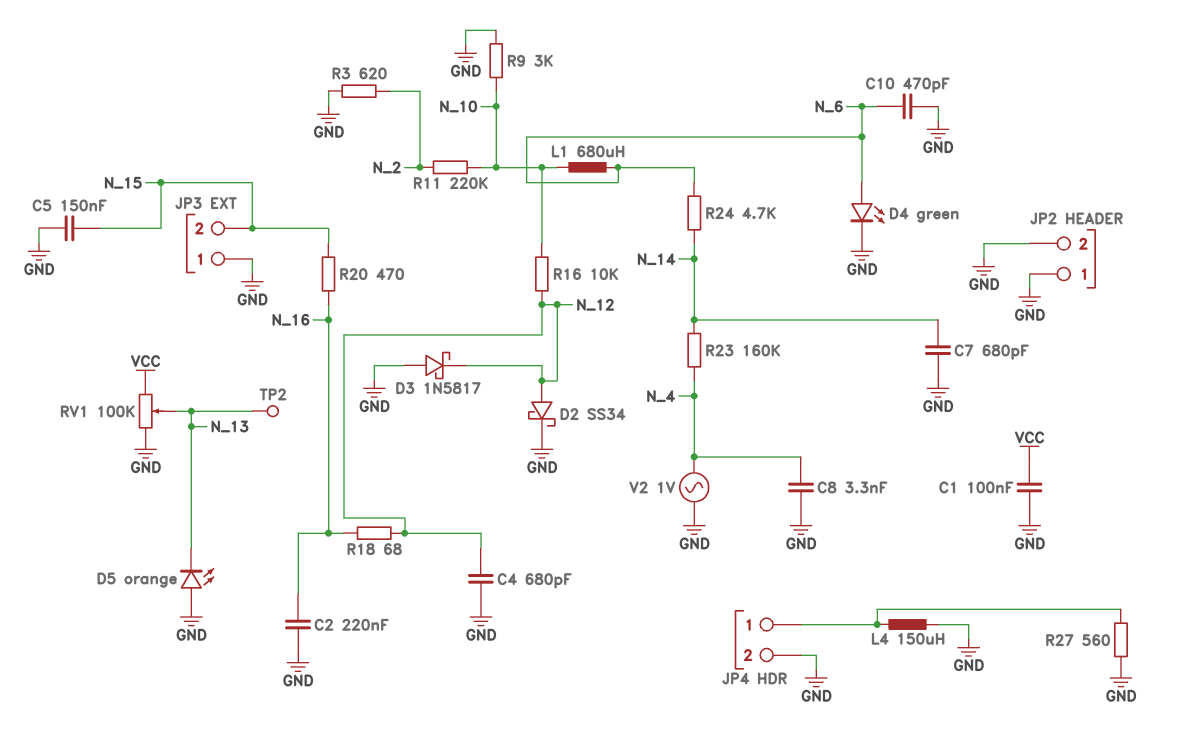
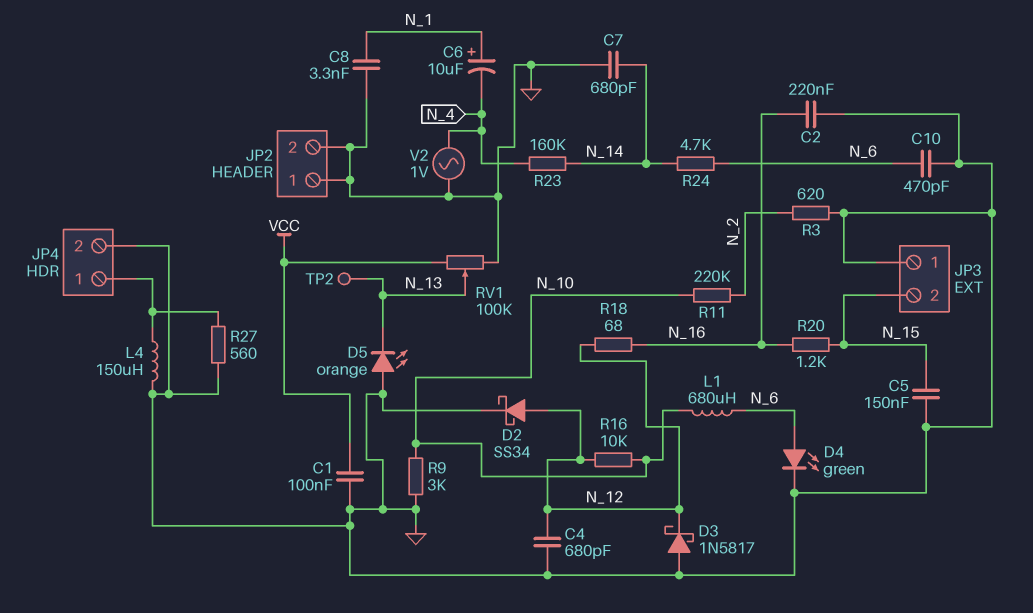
C6: none -> 10uF (plus N_1, minus N_4)
C8: 3.3nF (GND, N_4) -> 3.3nF (GND, N_1)
R20: 470 (N_15, N_16) -> 1.2k (N_15, N_16)

